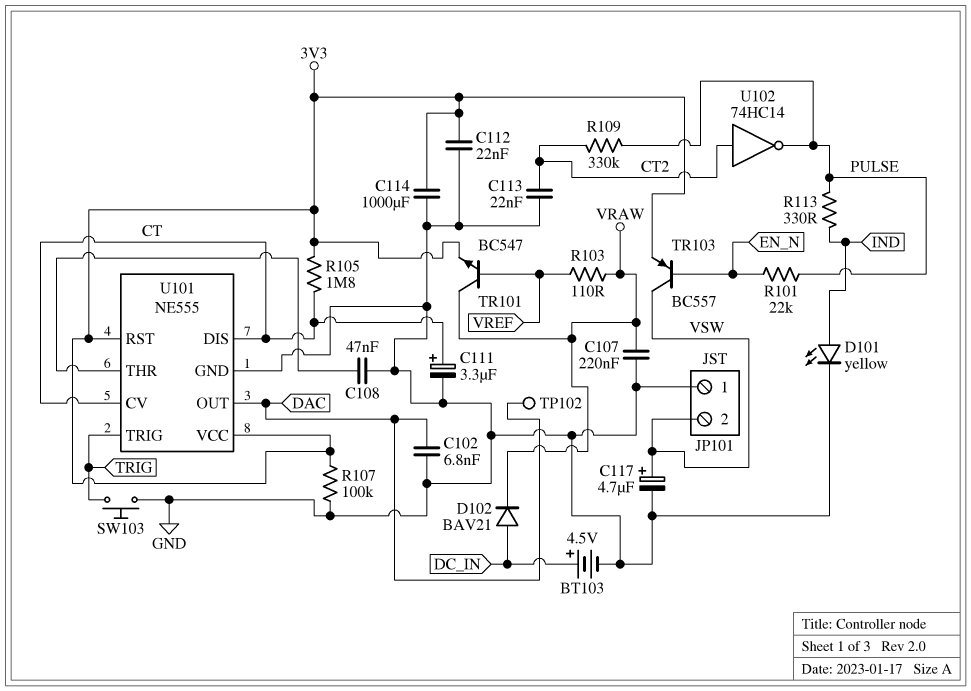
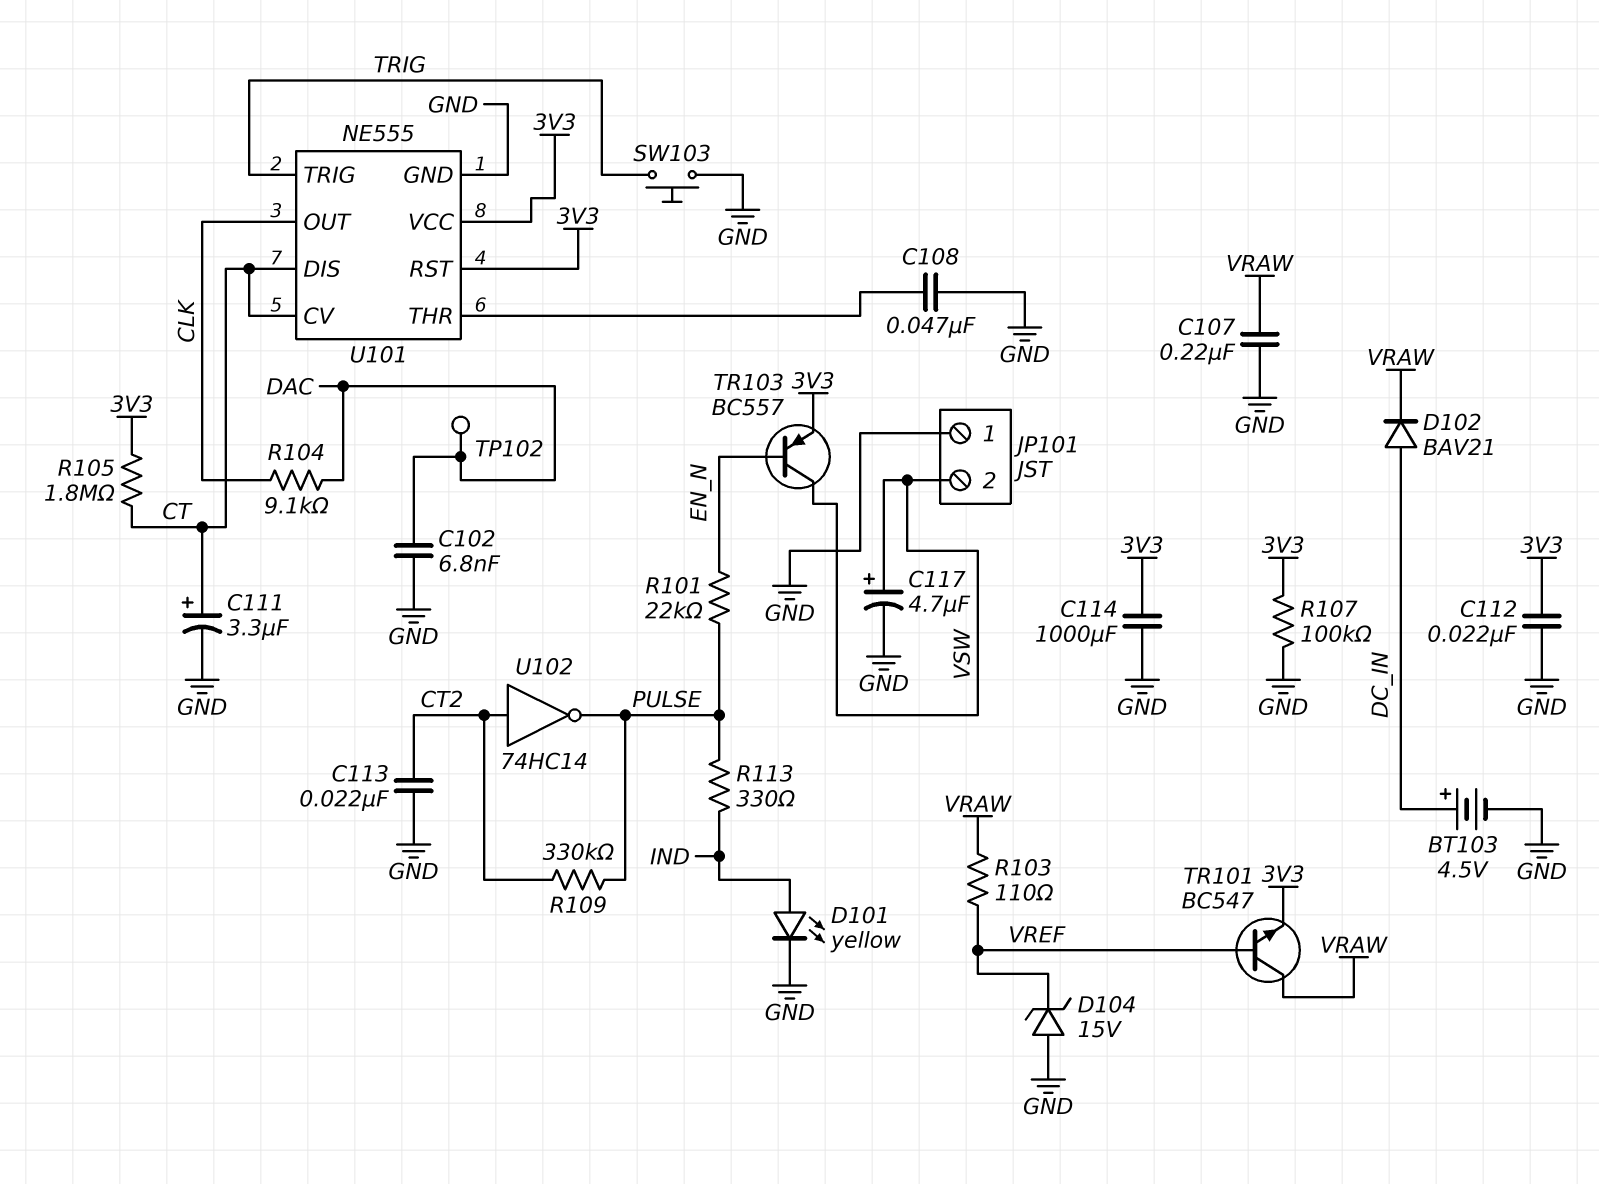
D104: none -> zener 15V (A GND, K VREF)
R104: none -> 9.1k (CLK, DAC)
U101 pin OUT: DAC -> CLK

